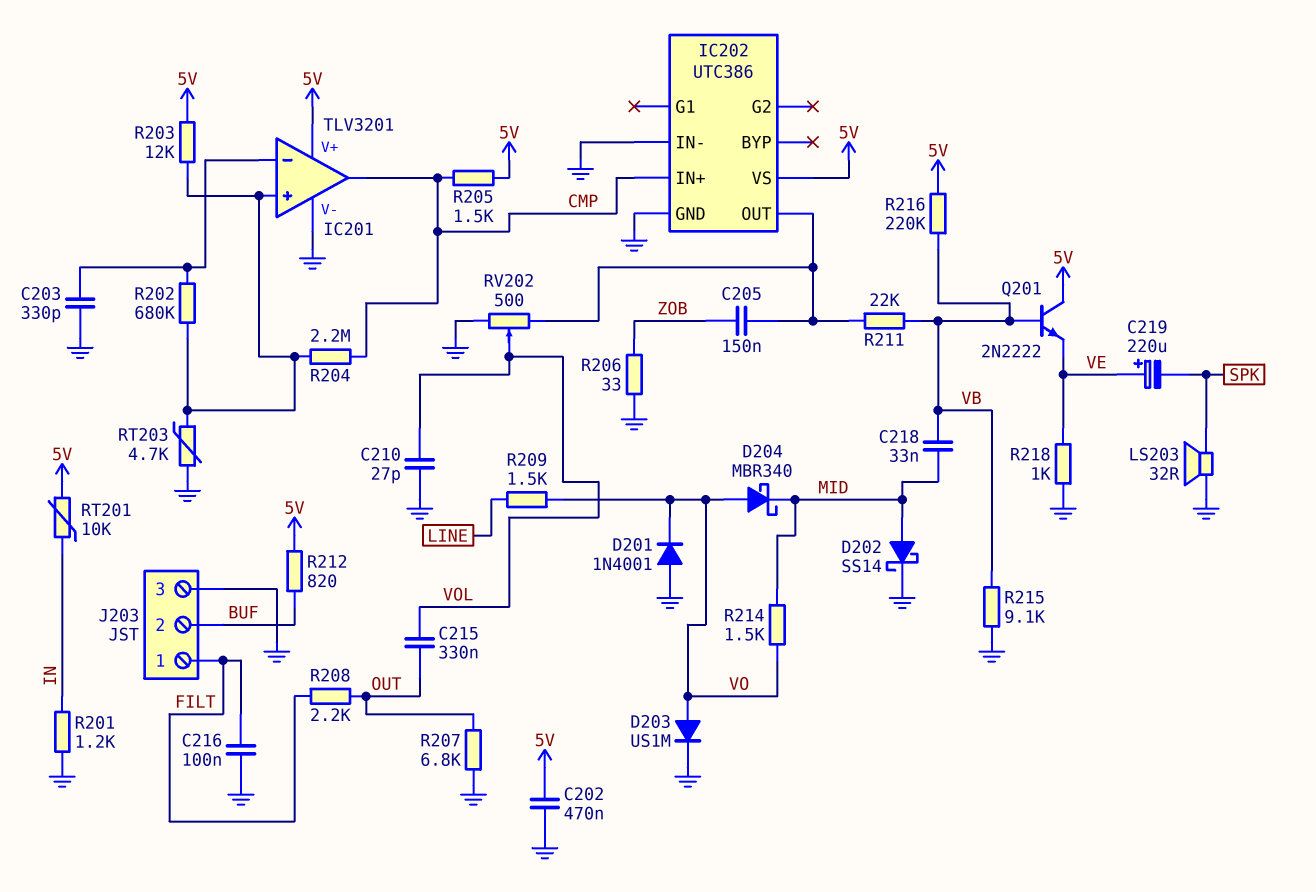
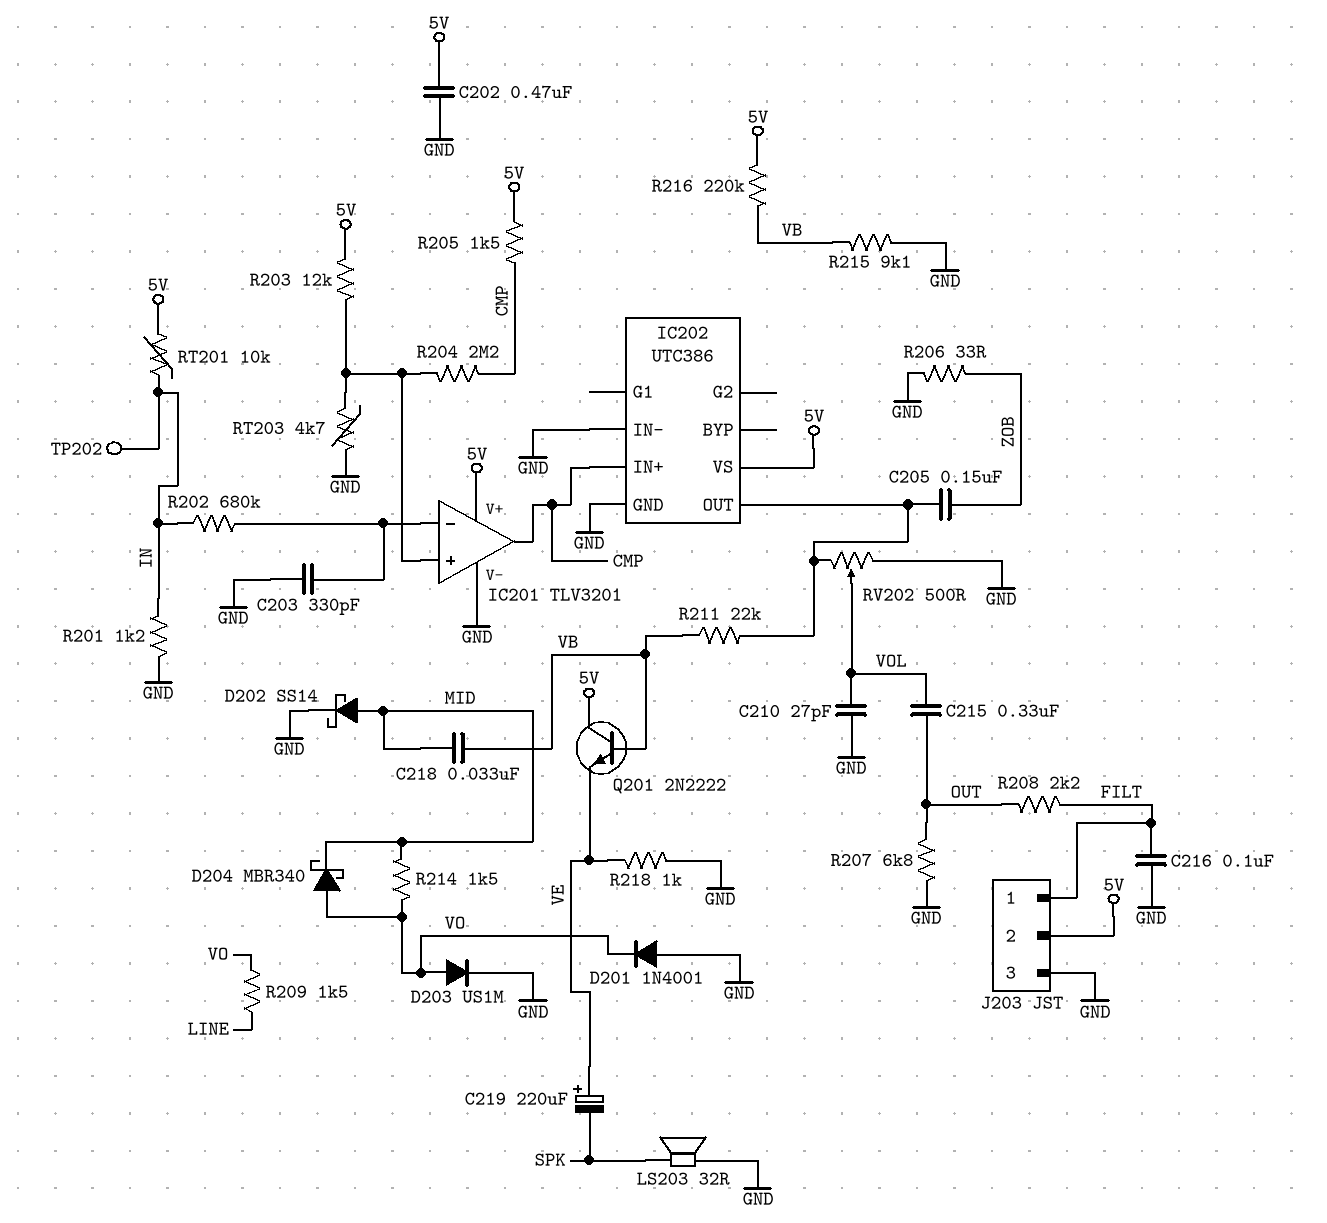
J203 pin 2: BUF -> 5V
R202: 680k (IC201/in+, IC201/in-) -> 680k (IC201/in-, IN)
R212: 820 (5V, BUF) -> none
TP202: none -> test point (IN)

